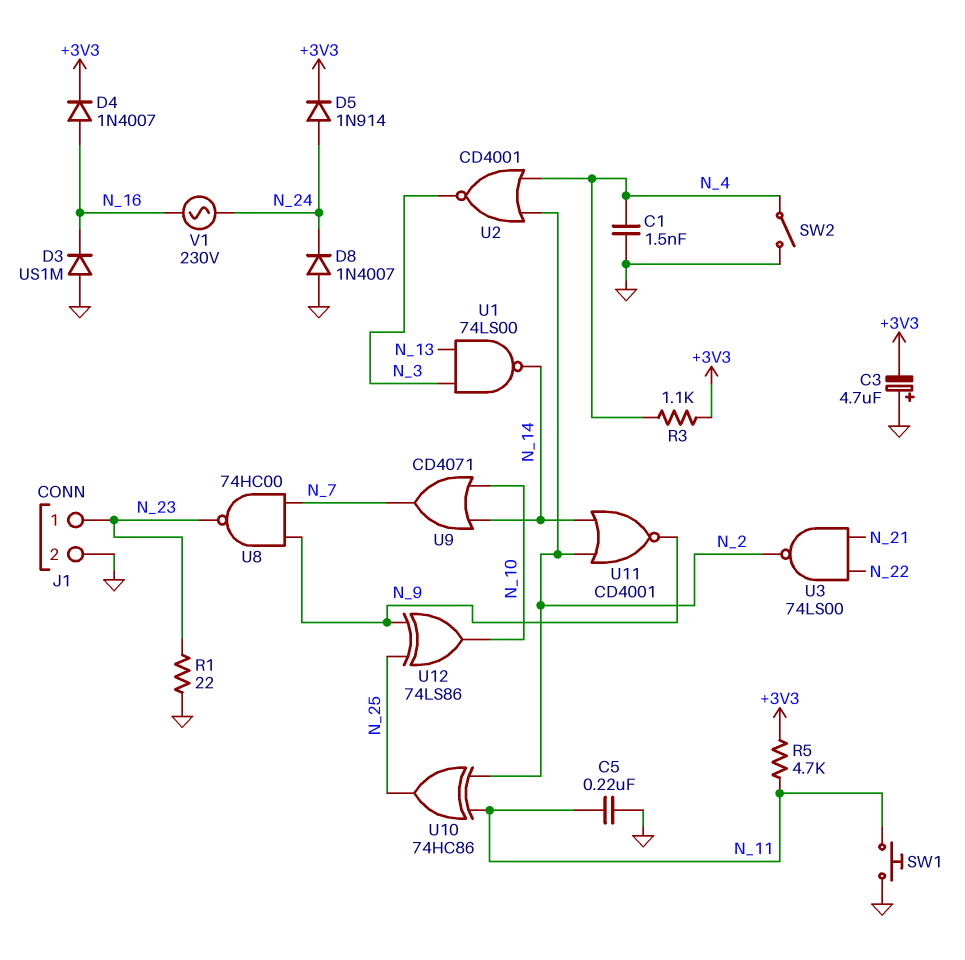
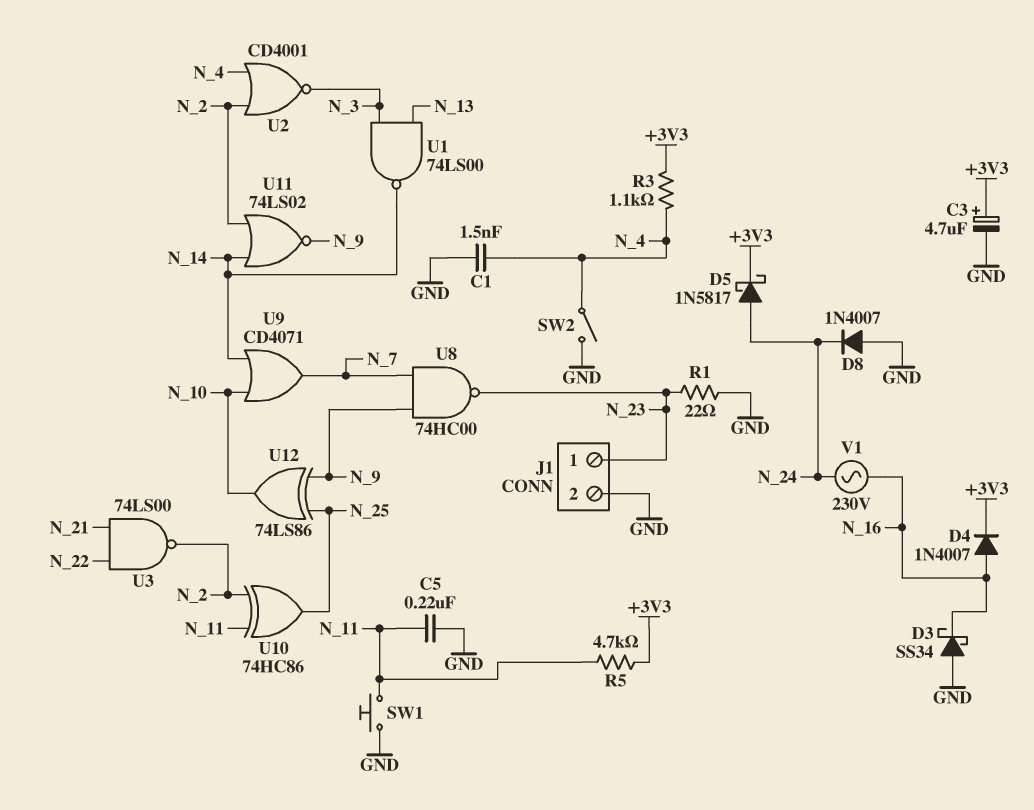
C3: 4.7uF (plus GND, minus +3V3) -> 4.7uF (plus +3V3, minus GND)
D3: diode US1M (A GND, K N_16) -> schottky SS34 (A GND, K N_16)
D5: diode 1N914 (A N_24, K +3V3) -> schottky 1N5817 (A N_24, K +3V3)
U11: NOR CD4001 (in N_2, in N_14, out N_9) -> NOR 74LS02 (in N_2, in N_14, out N_9)

